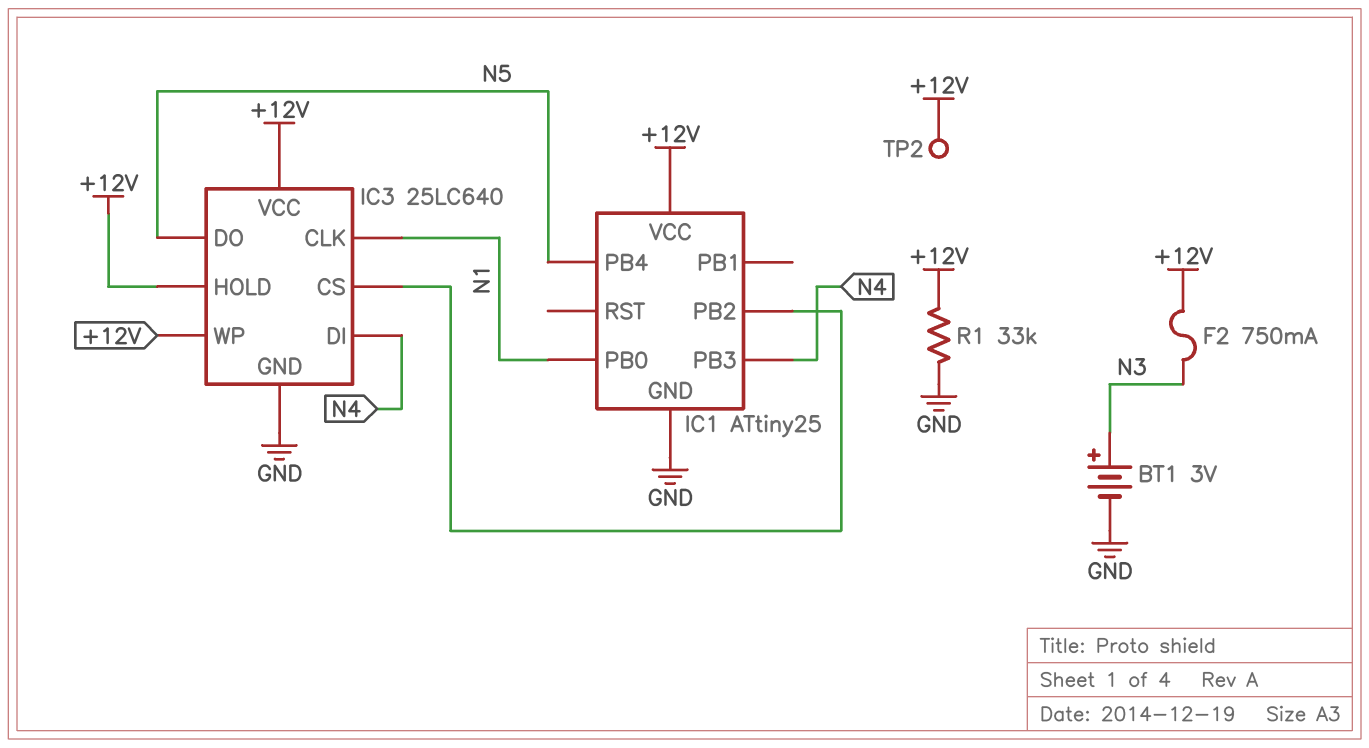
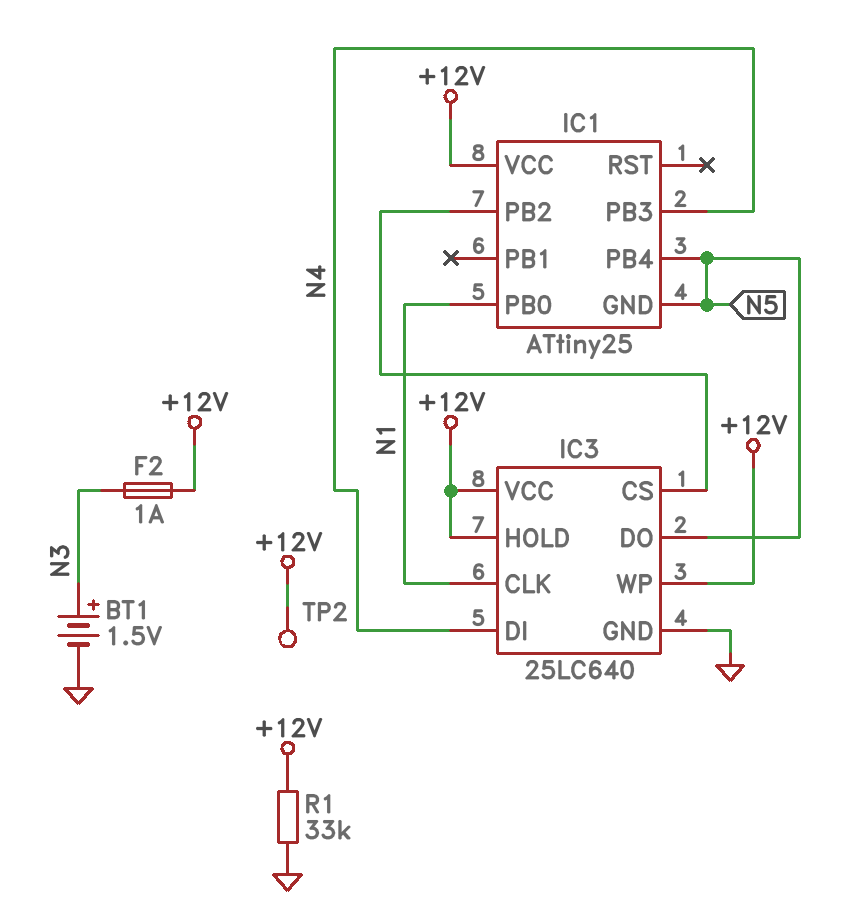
BT1: 3V (plus N3, minus GND) -> 1.5V (plus N3, minus GND)
F2: 750mA (+12V, N3) -> 1A (+12V, N3)
IC1 pin GND: GND -> N5

